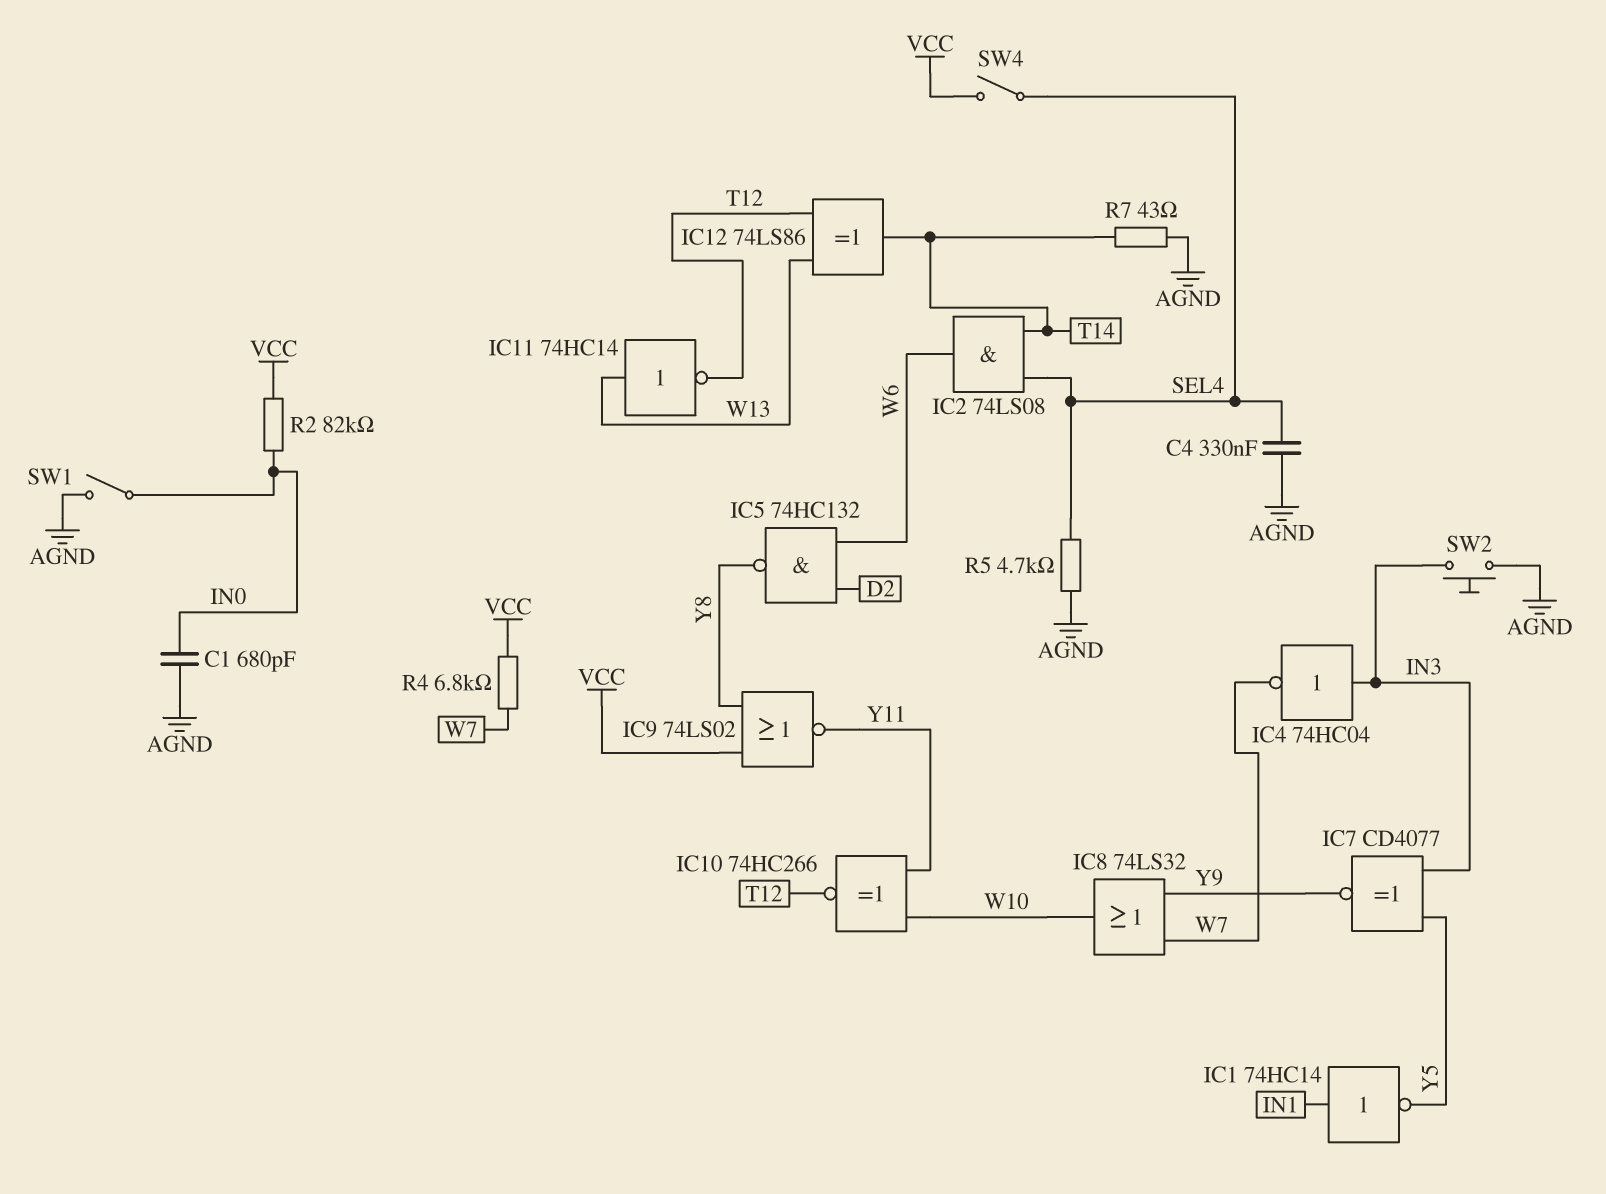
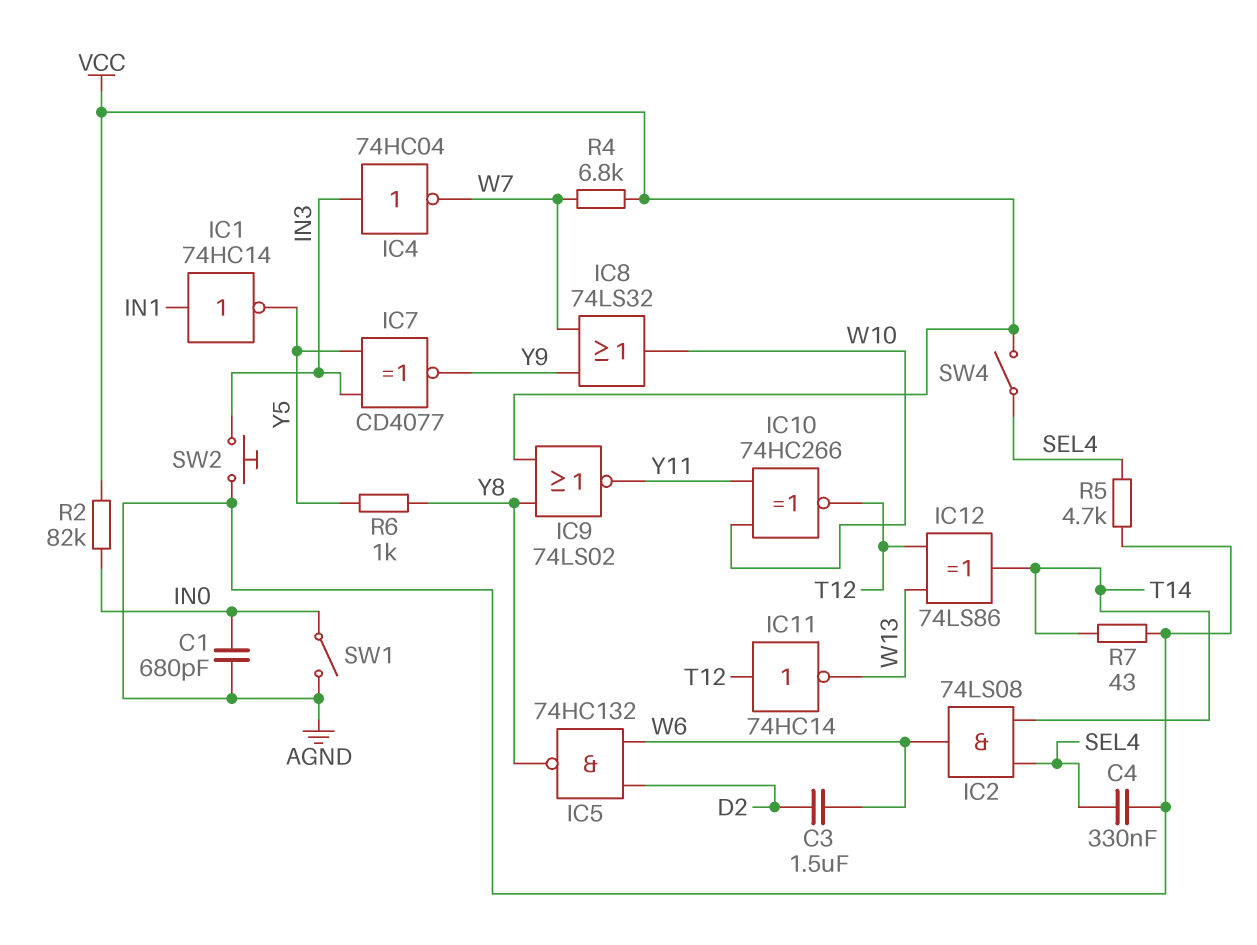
C3: none -> 1.5uF (D2, W6)
IC11: NOT 74HC14 (in W13, out T12) -> NOT 74HC14 (in T12, out W13)
R6: none -> 1k (Y5, Y8)

